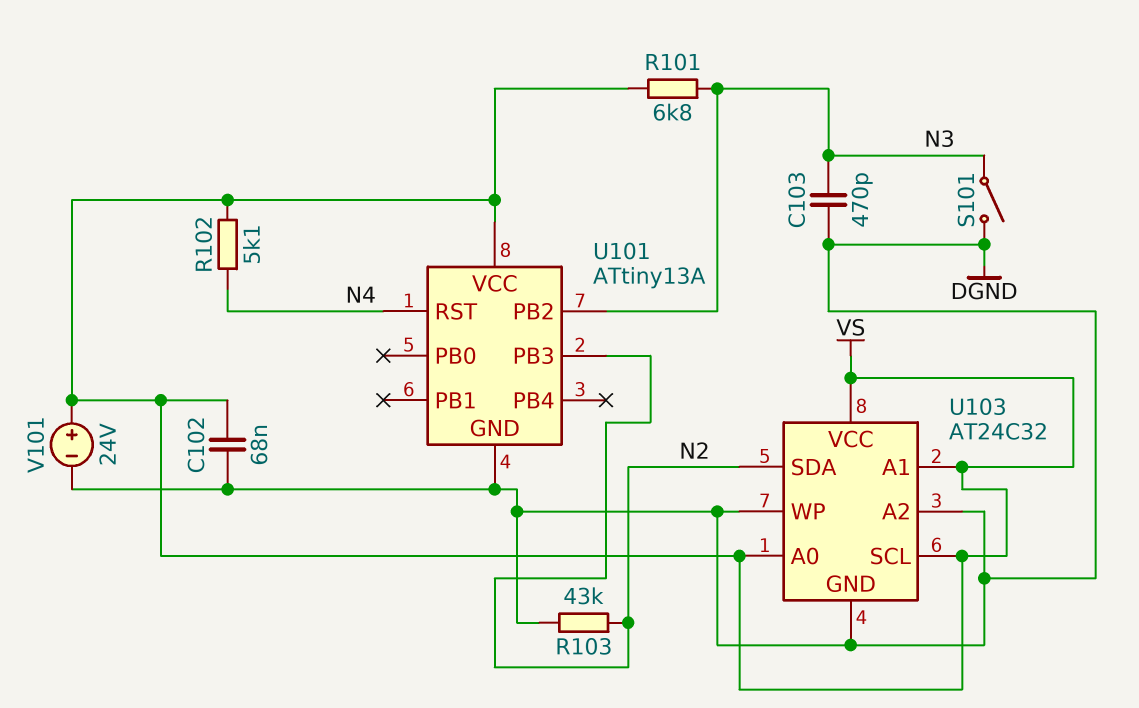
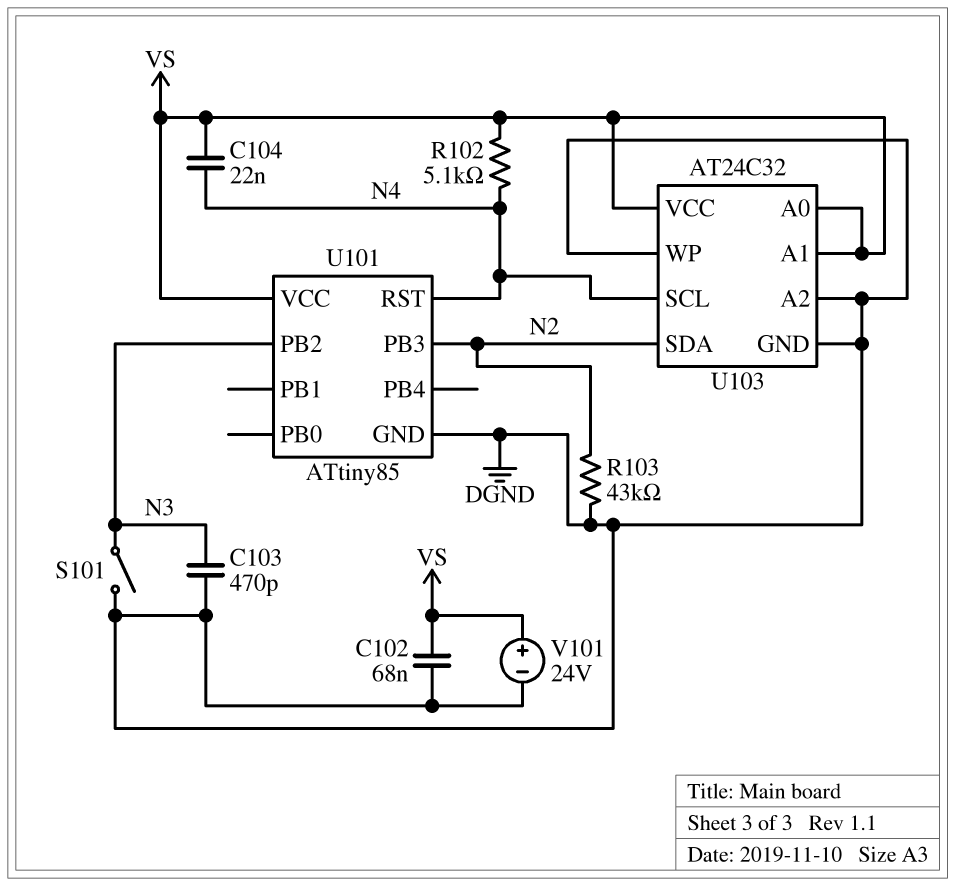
C104: none -> 22nF (N4, VS)
R101: 6.8k (N3, VS) -> none
U101: ATtiny13A -> ATtiny85
U103 pin SCL: VS -> N4

